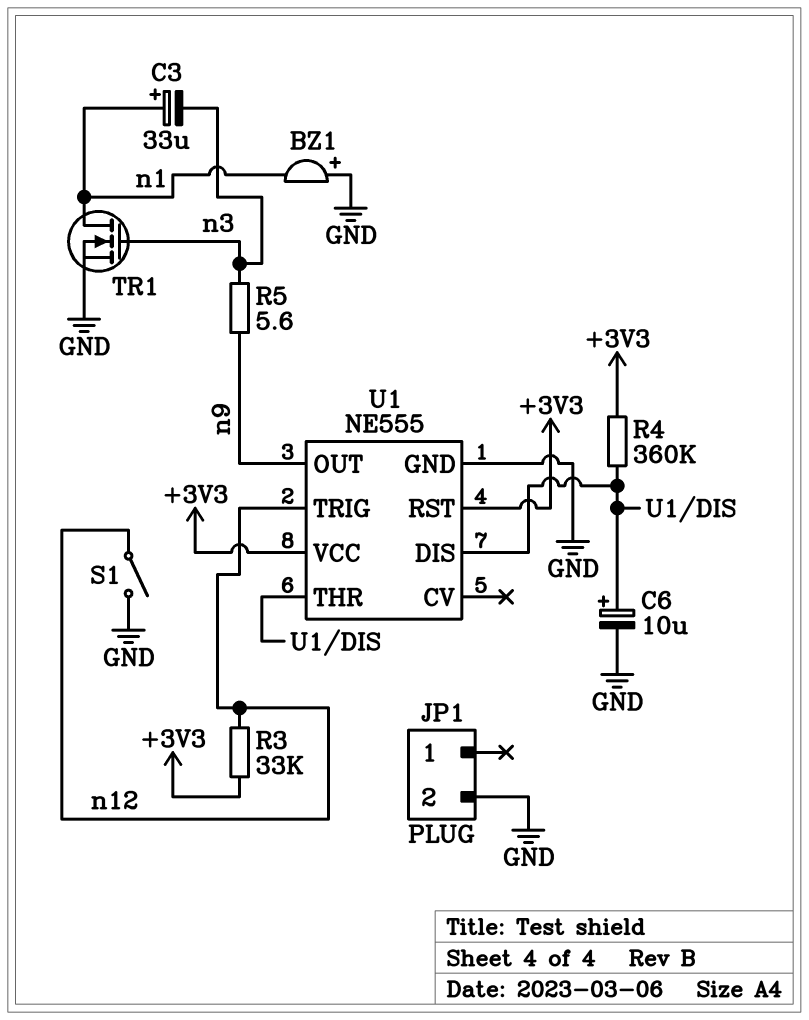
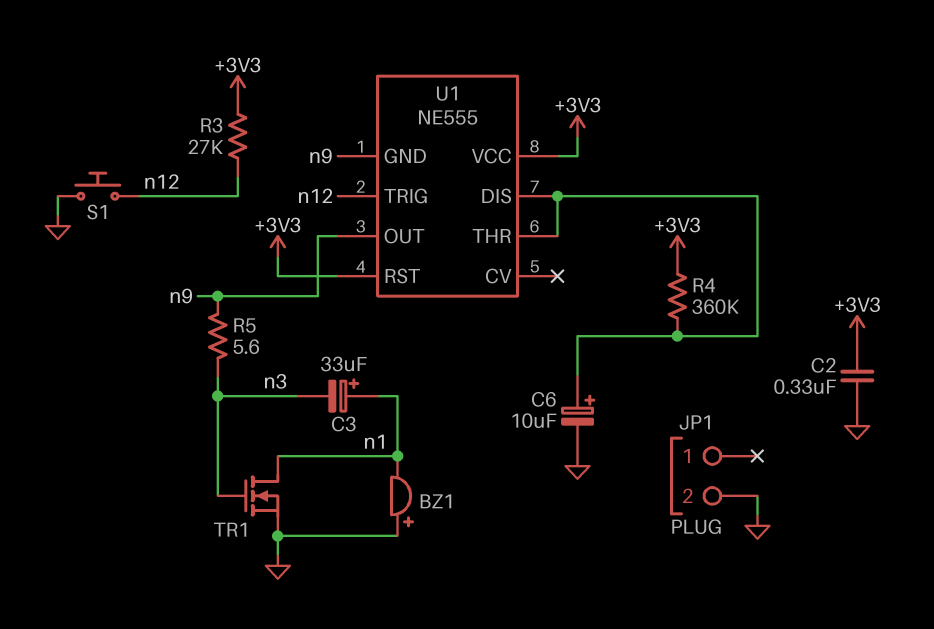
C2: none -> 330nF (+3V3, GND)
R3: 33k (+3V3, n12) -> 27k (+3V3, n12)
S1: switch (GND, n12) -> button (GND, n12)
U1 pin GND: GND -> n9

